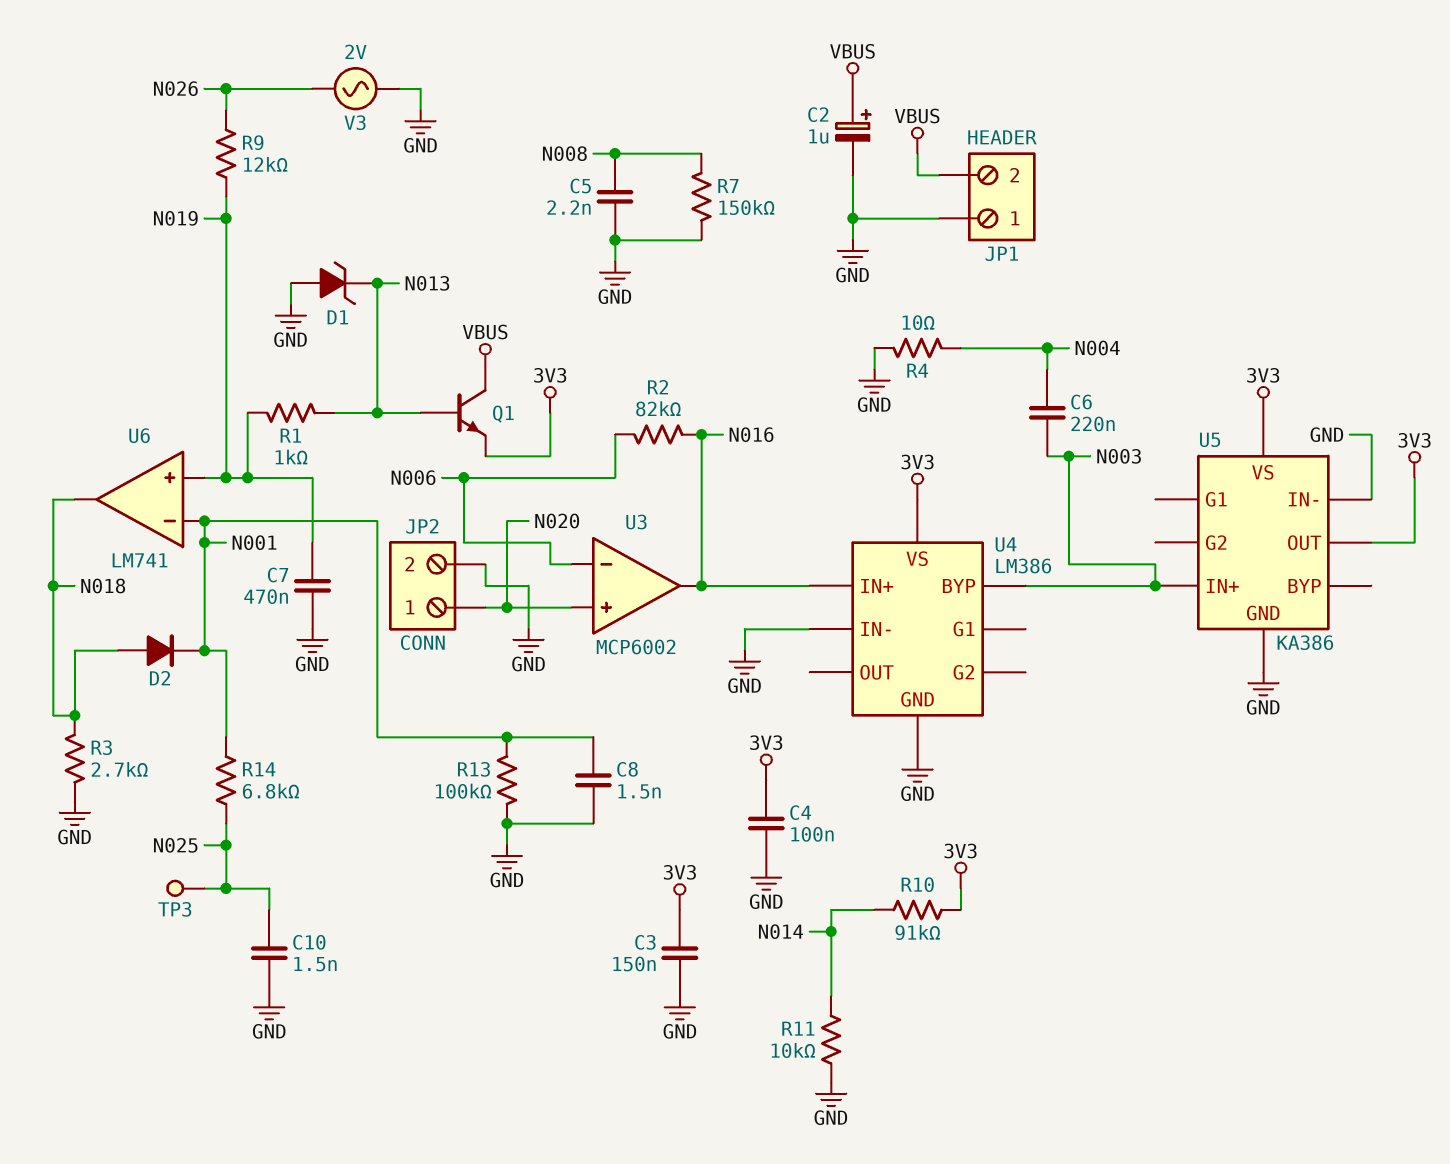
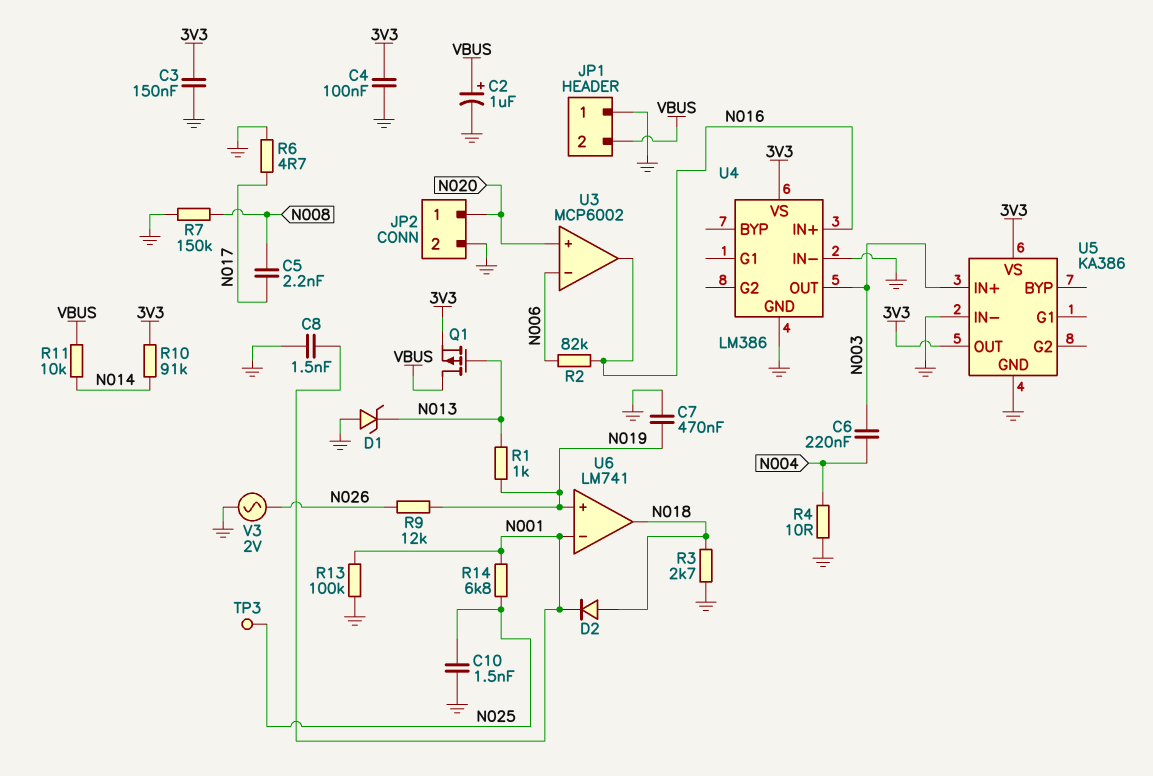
C5: 2.2nF (GND, N008) -> 2.2nF (N008, N017)
Q1: NPN (B N013, C VBUS, E 3V3) -> PMOS (G N013, D VBUS, S 3V3)
R6: none -> 4.7 (GND, N017)
R11: 10k (GND, N014) -> 10k (N014, VBUS)
U4 pin BYP: N003 -> none
U4 pin OUT: none -> N003

